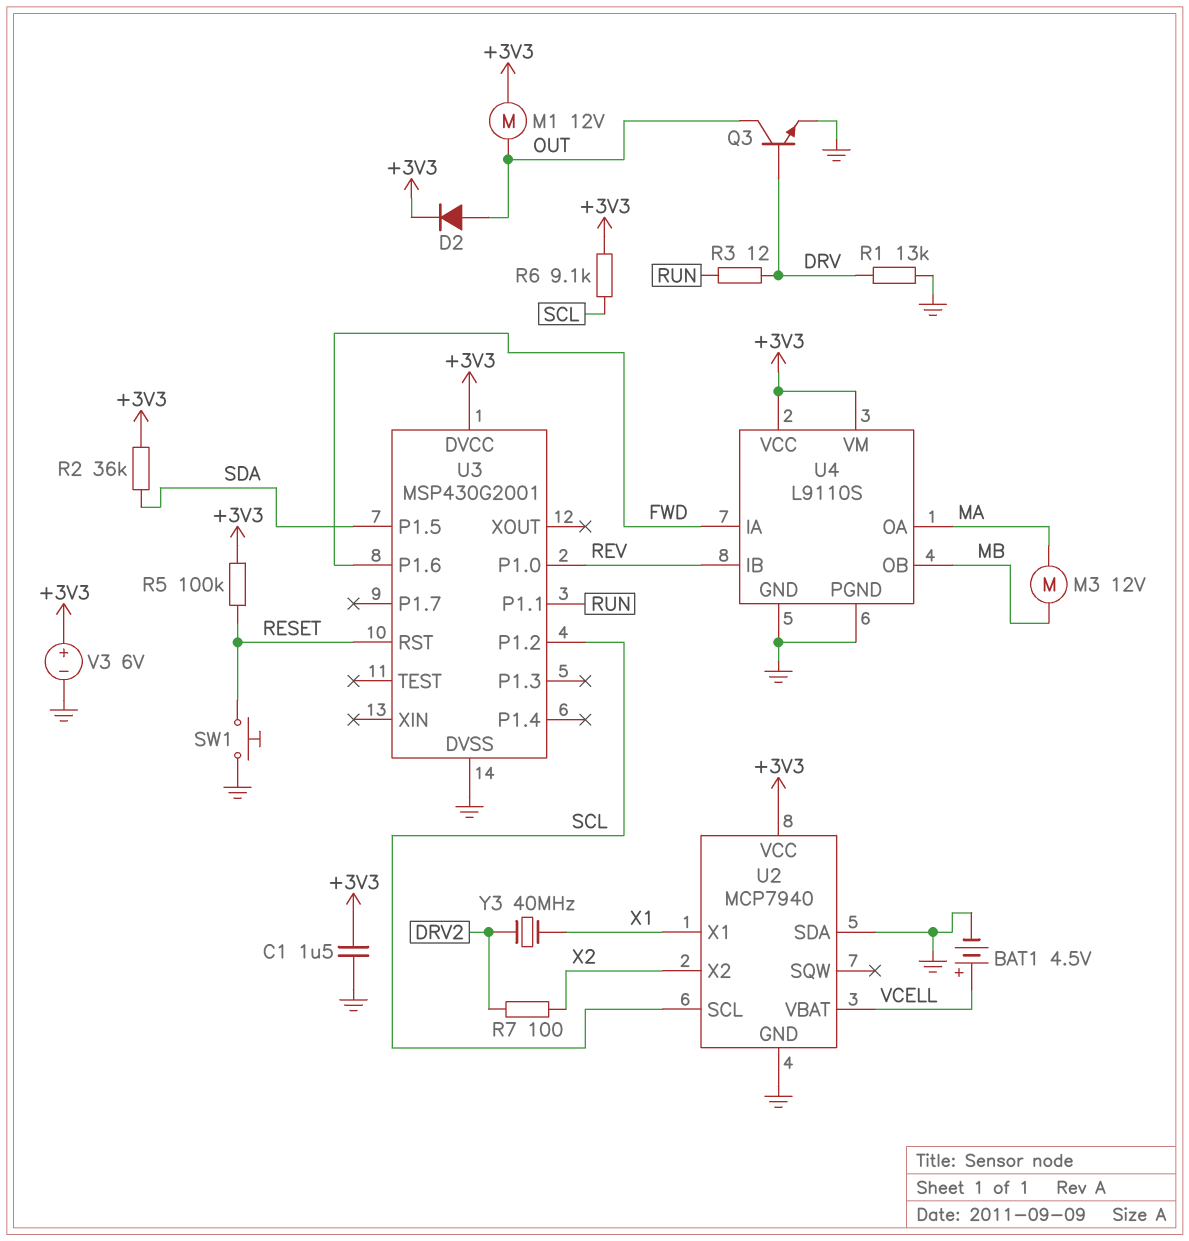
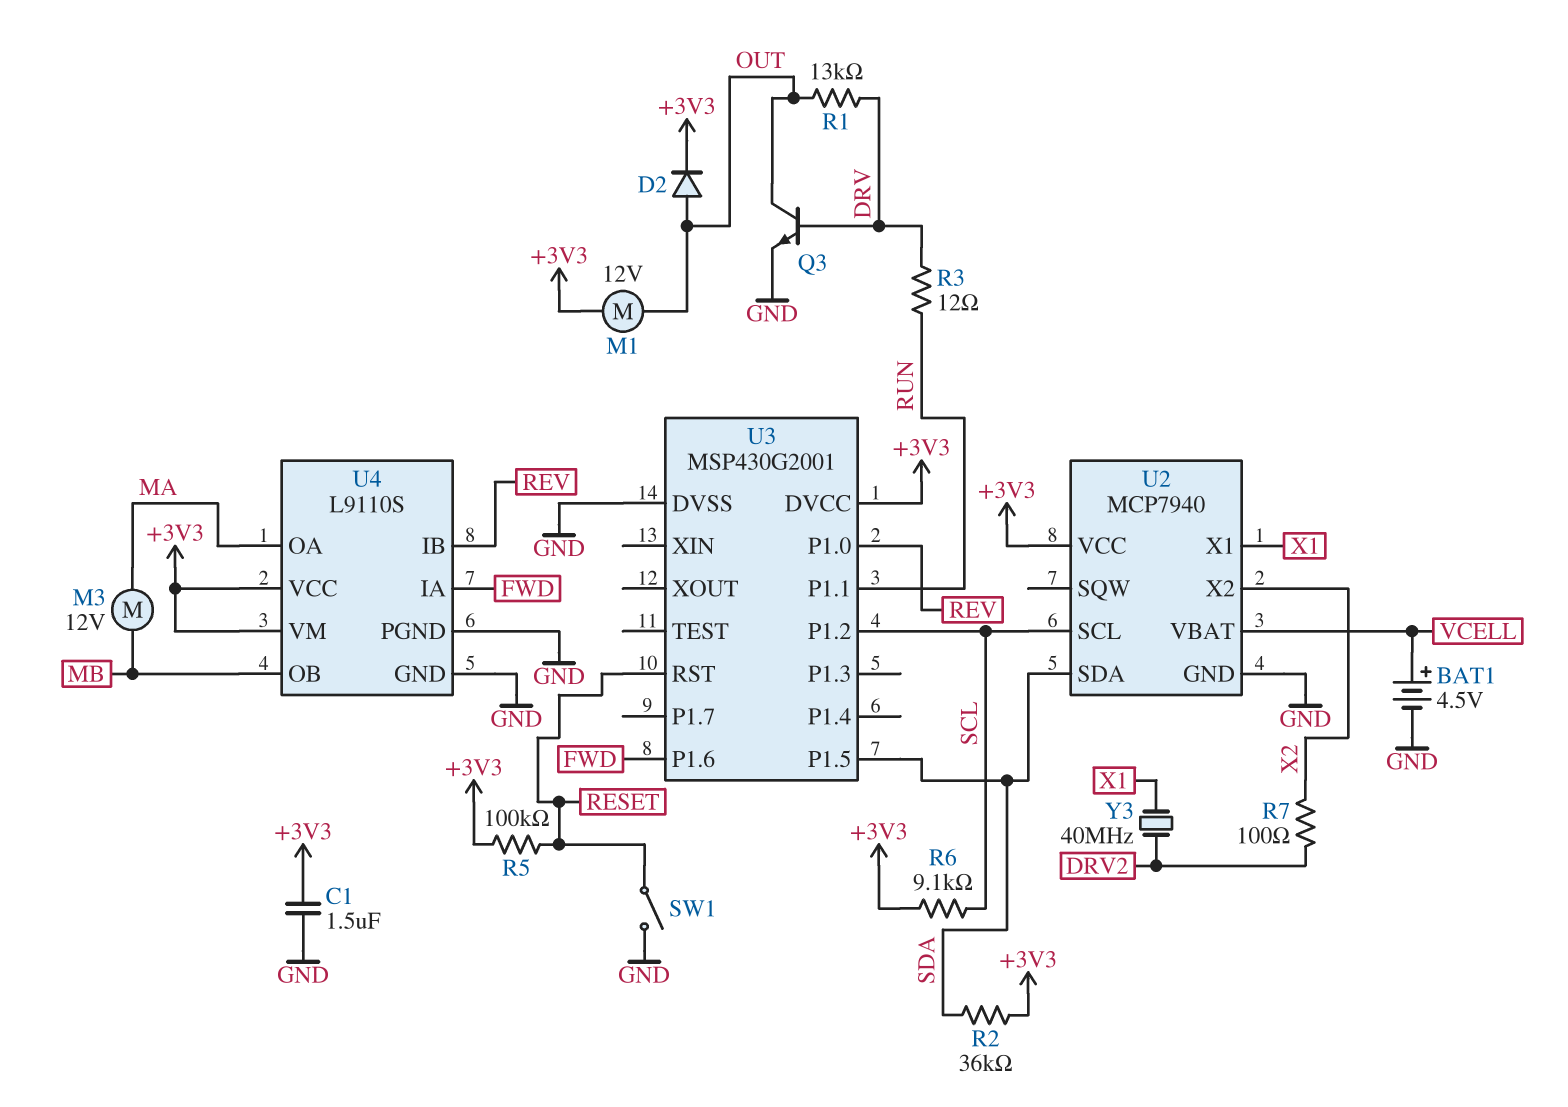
R1: 13k (DRV, GND) -> 13k (DRV, OUT)
SW1: button (GND, RESET) -> switch (GND, RESET)
U2 pin SDA: GND -> SDA
V3: 6V (plus +3V3, minus GND) -> none

